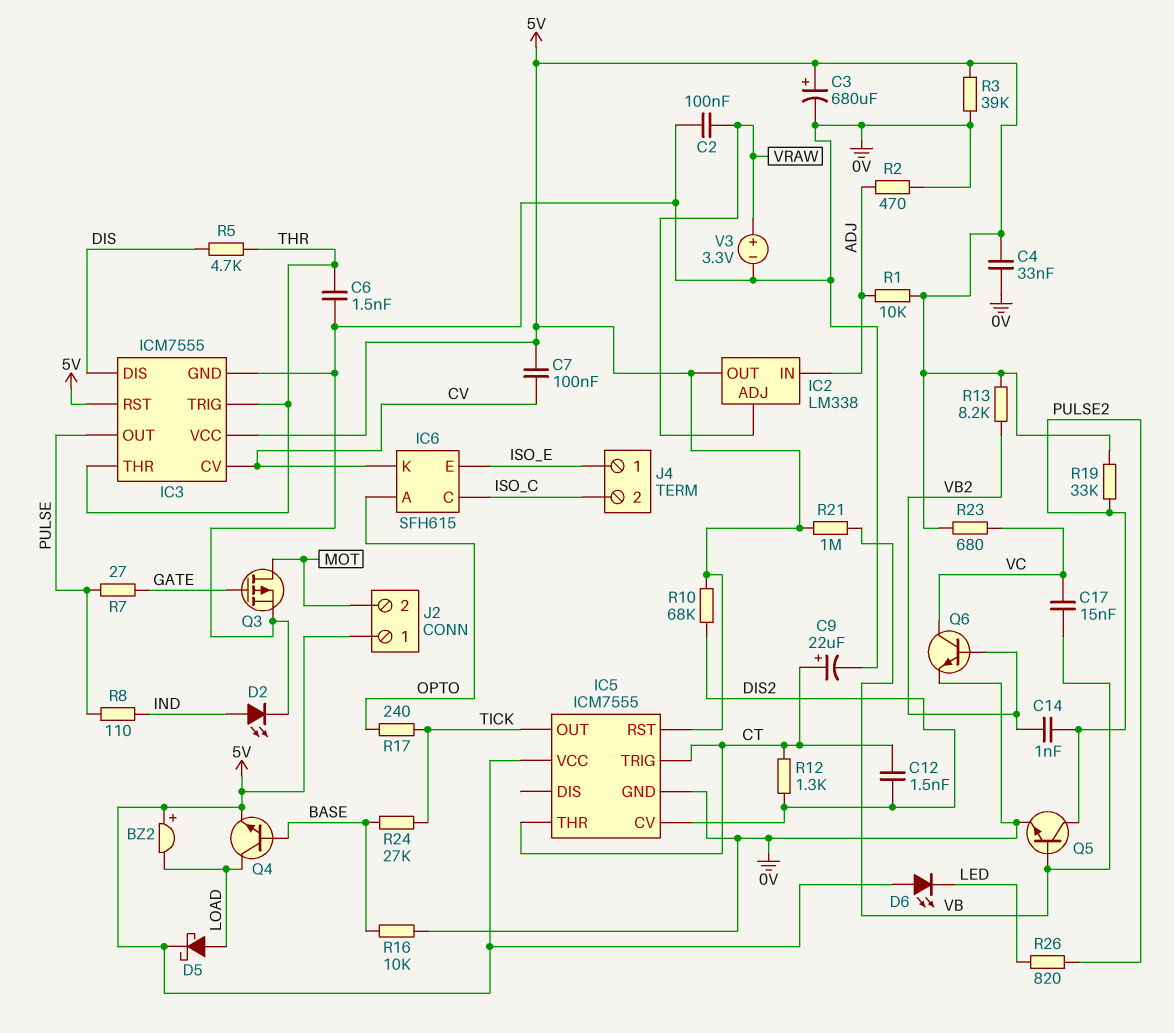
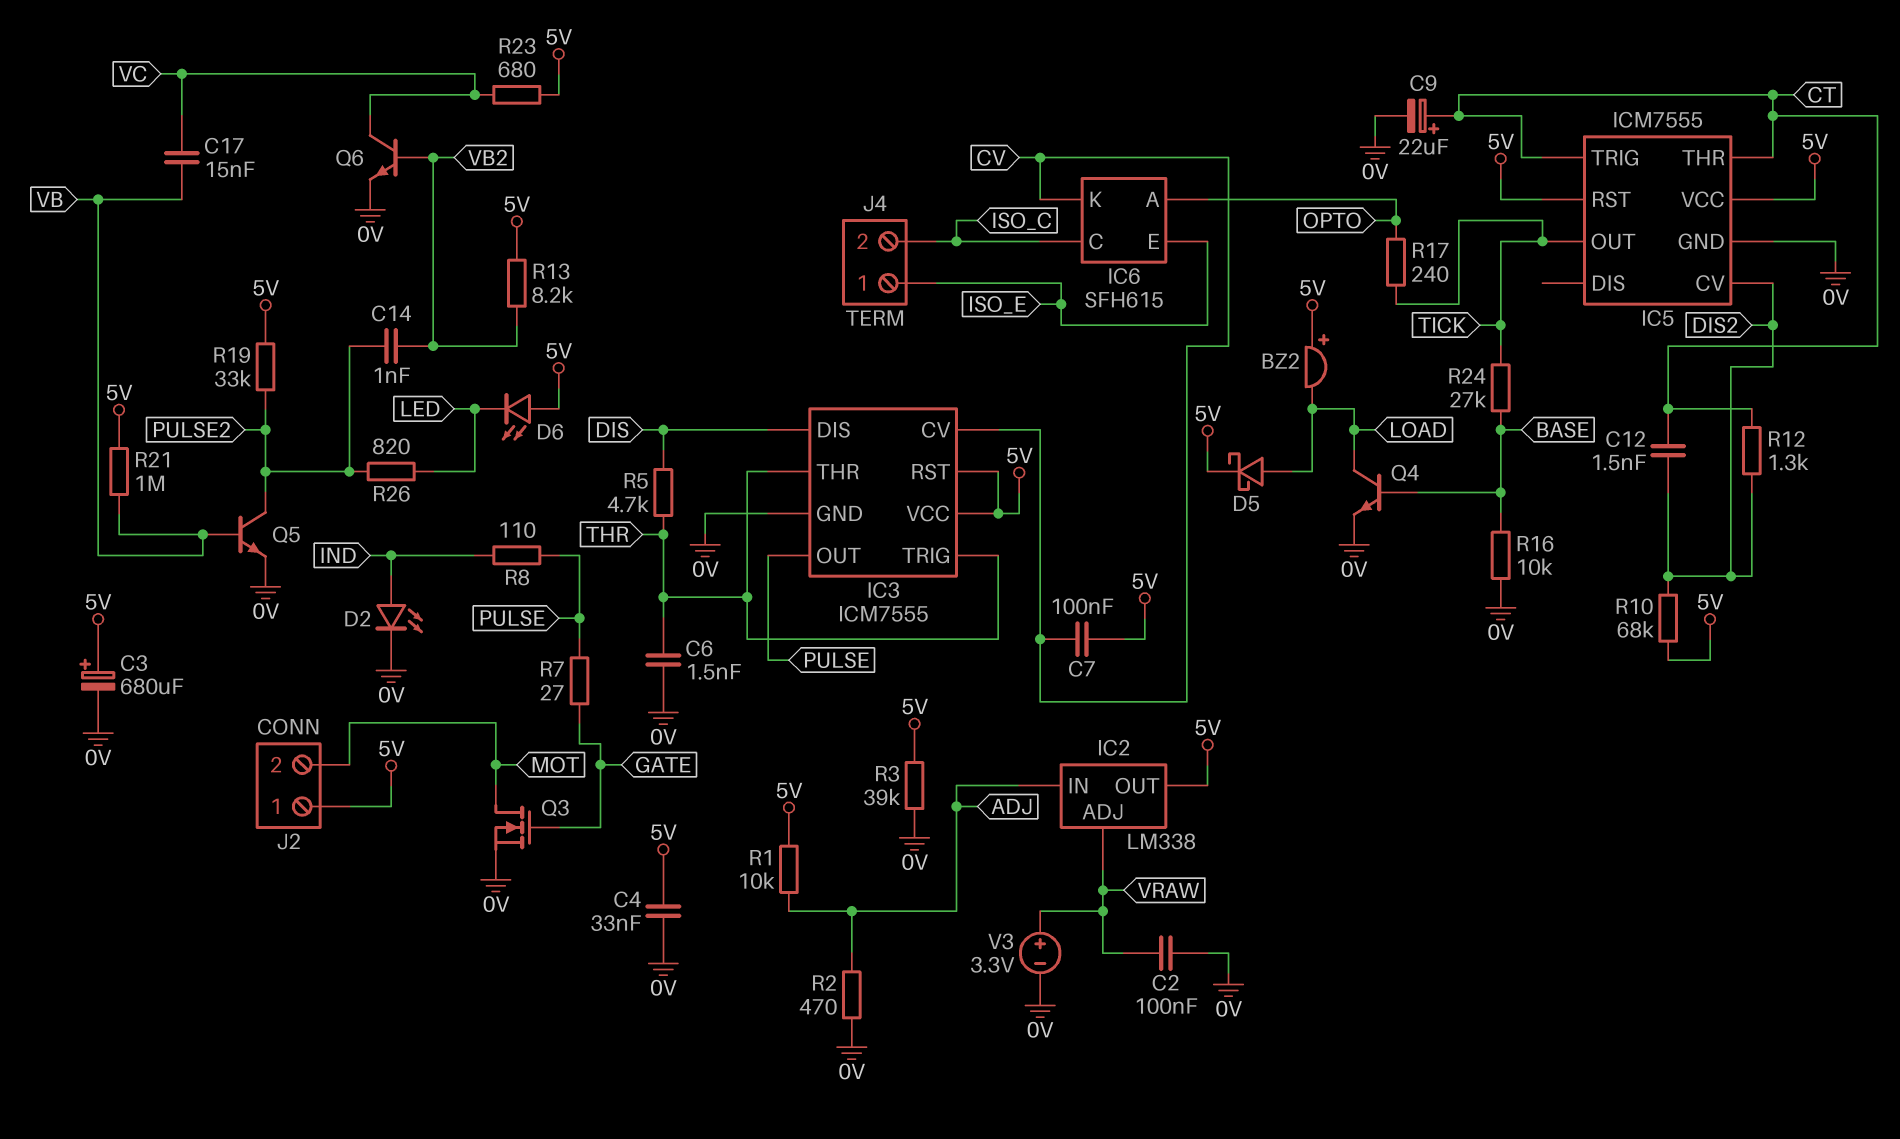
Q3: PMOS (G GATE, D MOT, S 0V) -> NMOS (G GATE, D MOT, S 0V)
Q4: NPN (B BASE, C LOAD, E 5V) -> NPN (B BASE, C LOAD, E 0V)

